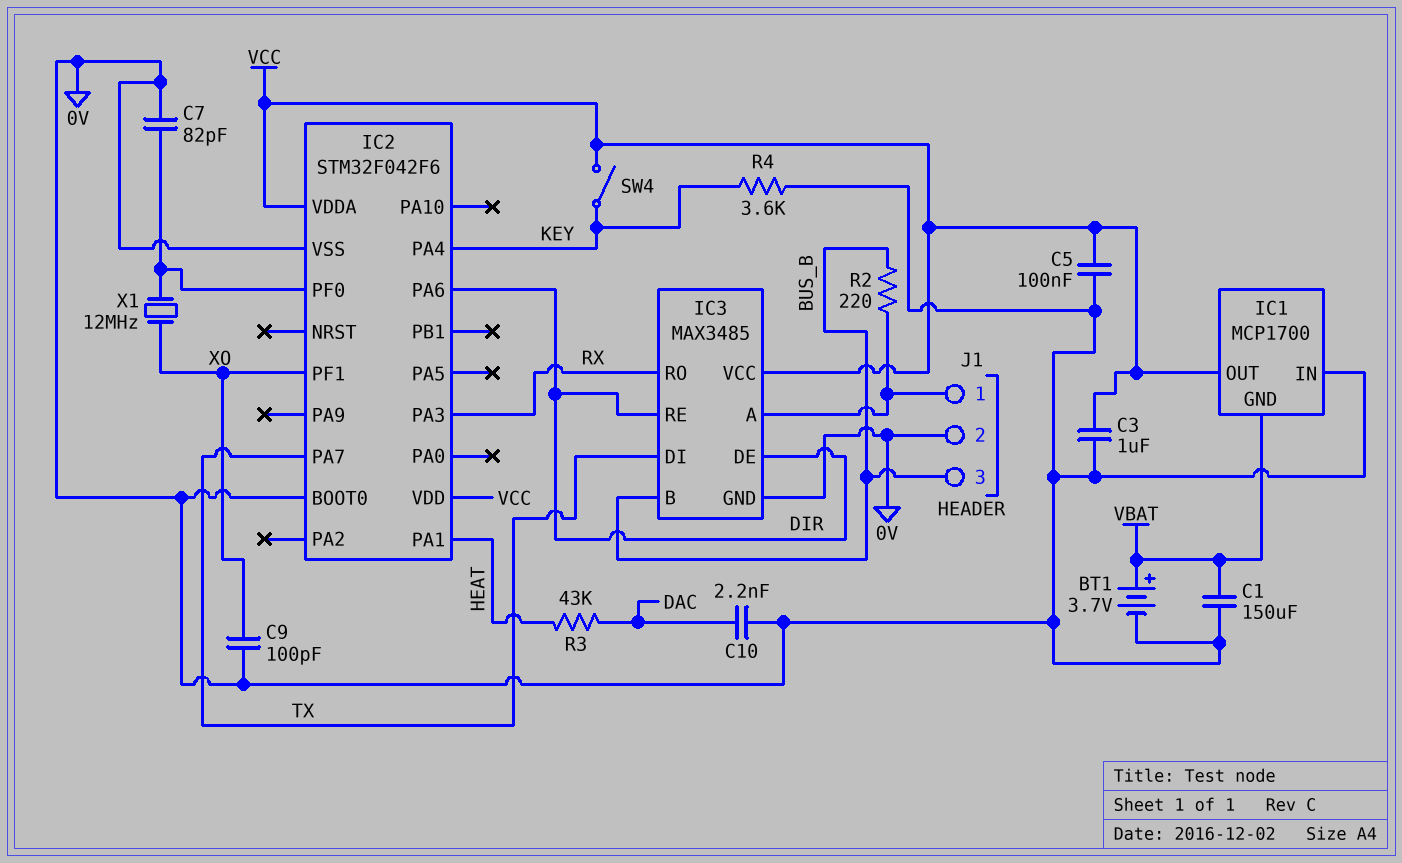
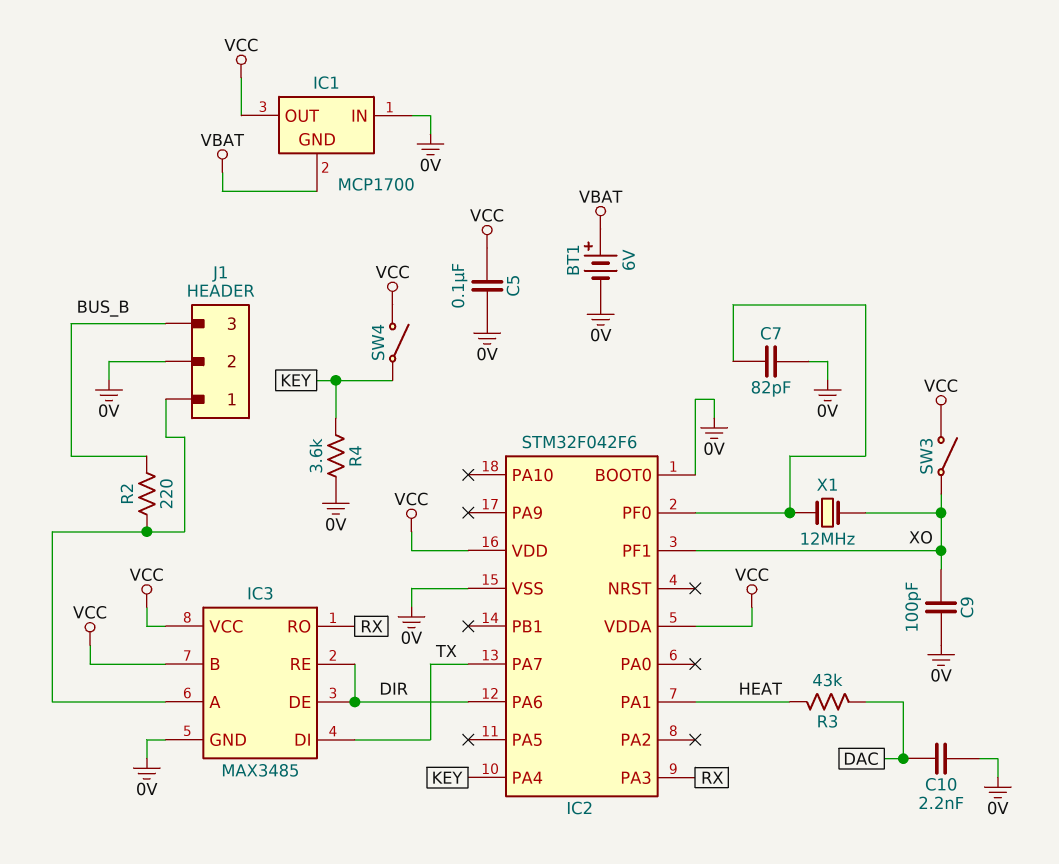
BT1: 3.7V (plus VBAT, minus 0V) -> 6V (plus VBAT, minus 0V)
C1: 150uF (0V, VBAT) -> none
C3: 1uF (0V, VCC) -> none
IC3 pin B: BUS_B -> VCC
SW3: none -> switch (VCC, XO)

